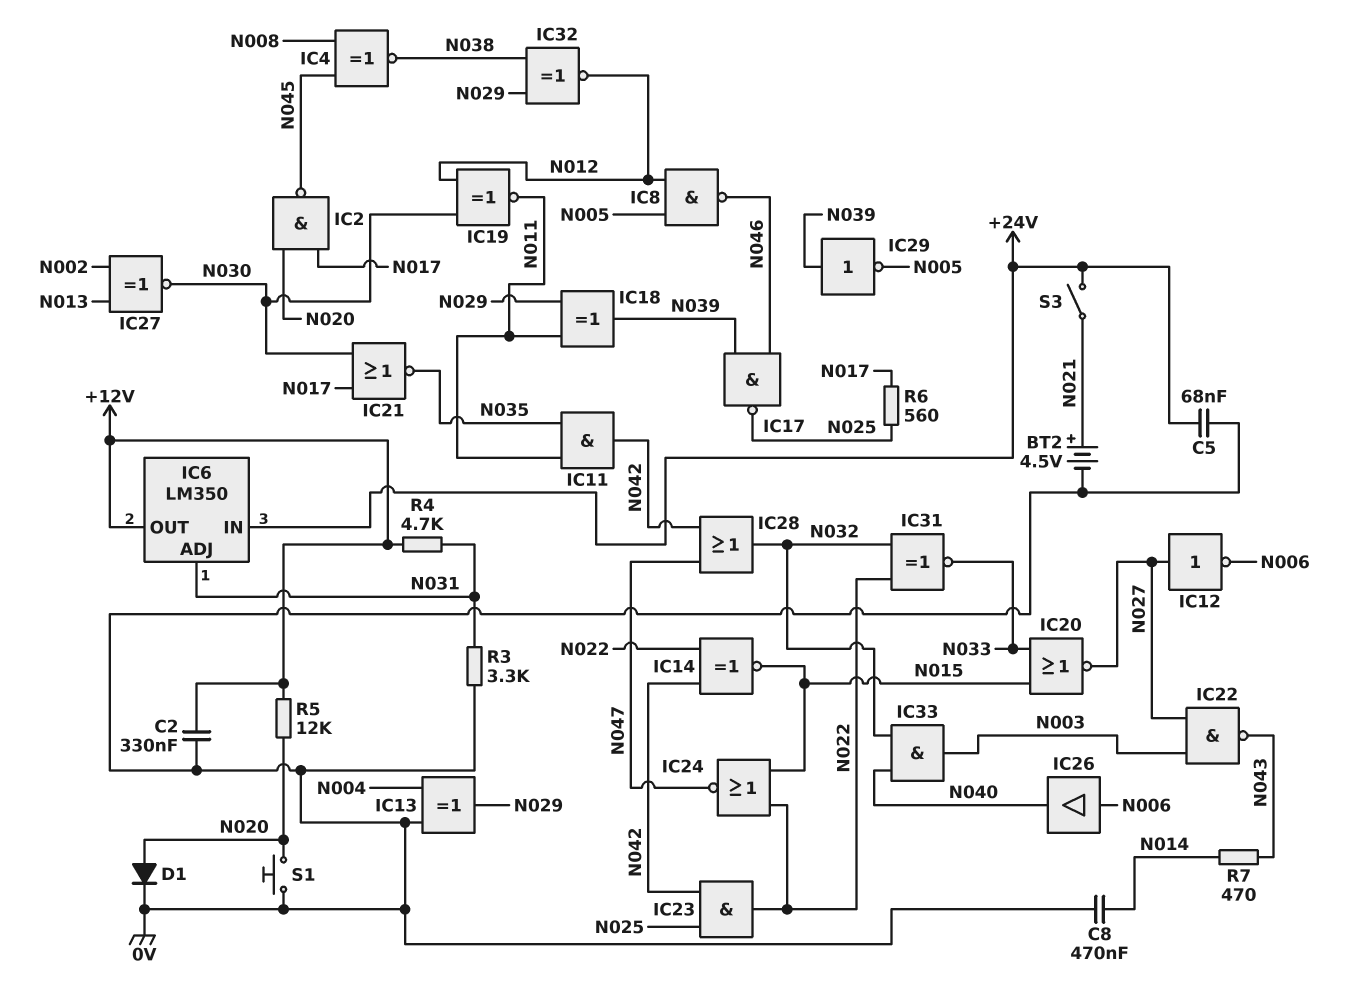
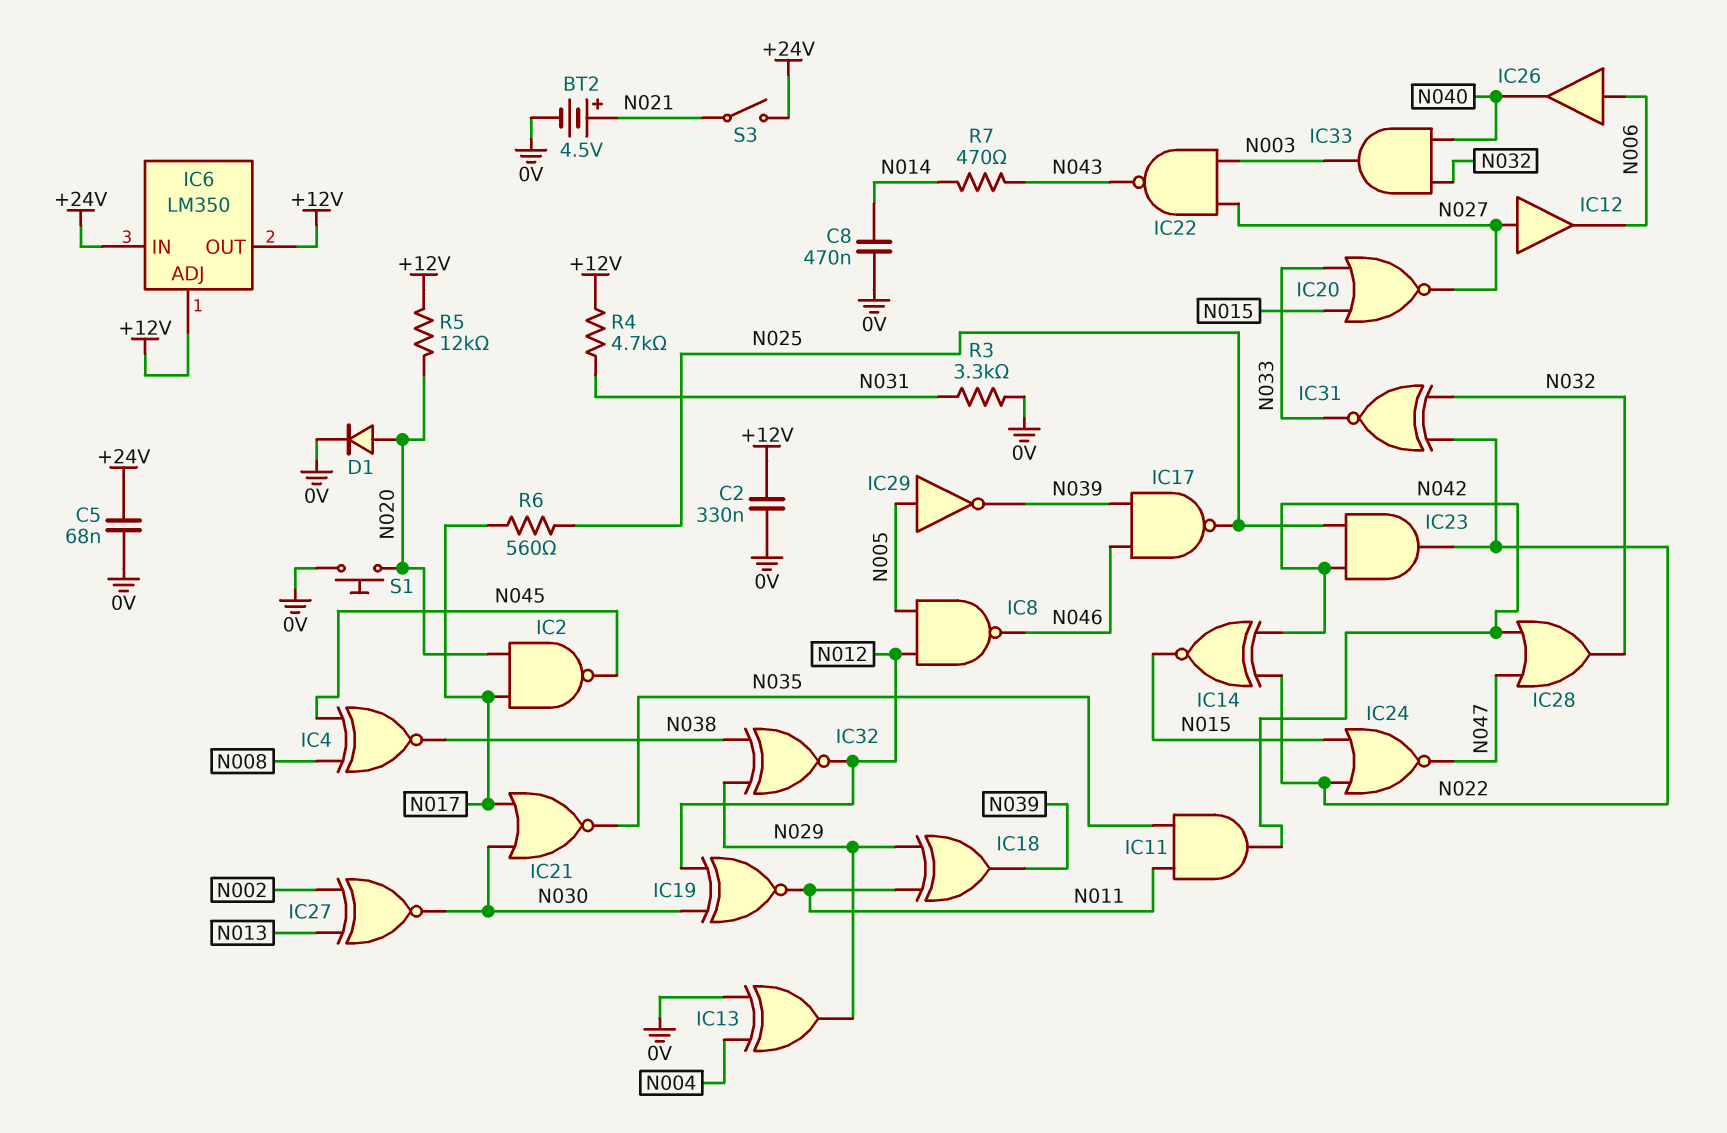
IC6 pin ADJ: N031 -> +12V
IC12: NOT (in N027, out N006) -> buffer (in N027, out N006)
IC29: NOT (in N039, out N005) -> NOT (in N005, out N039)

